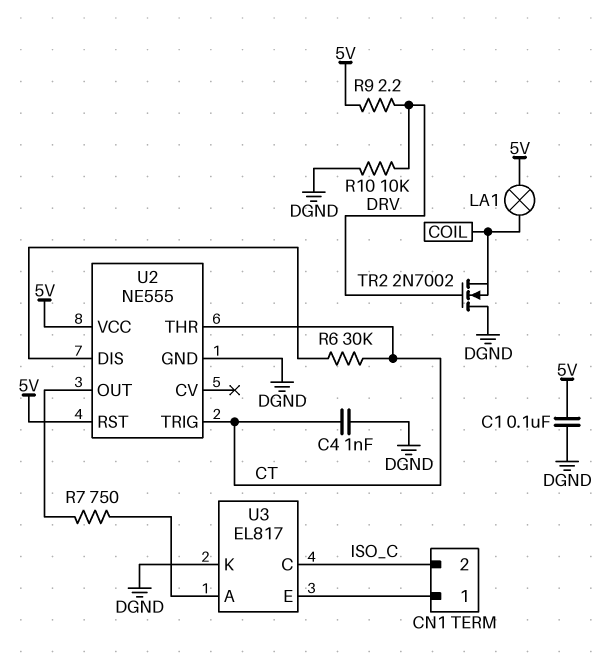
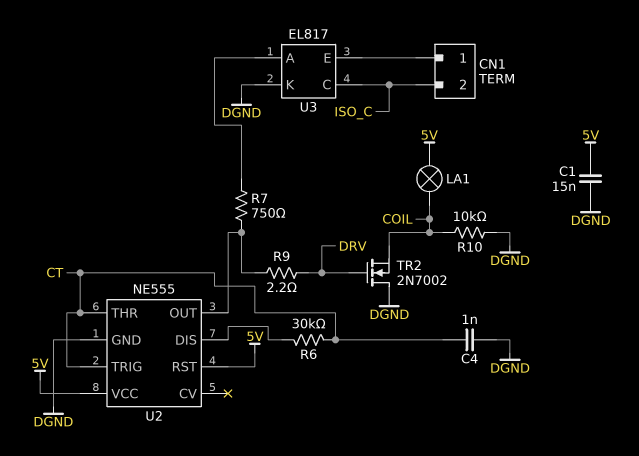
C1: 100nF (5V, DGND) -> 15nF (5V, DGND)
R9: 2.2 (5V, DRV) -> 2.2 (DRV, U2/OUT)
R10: 10k (DGND, DRV) -> 10k (COIL, DGND)

